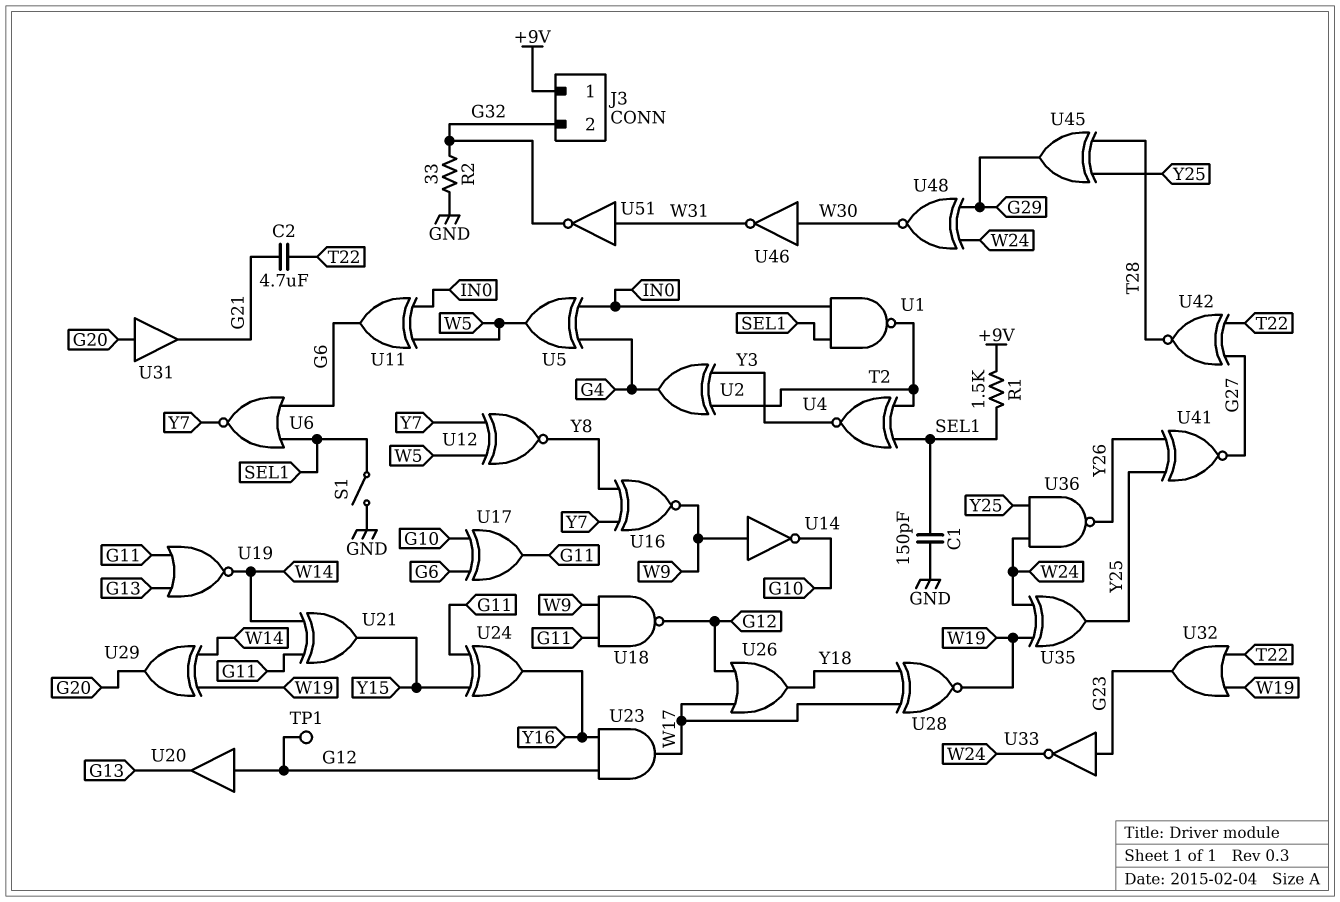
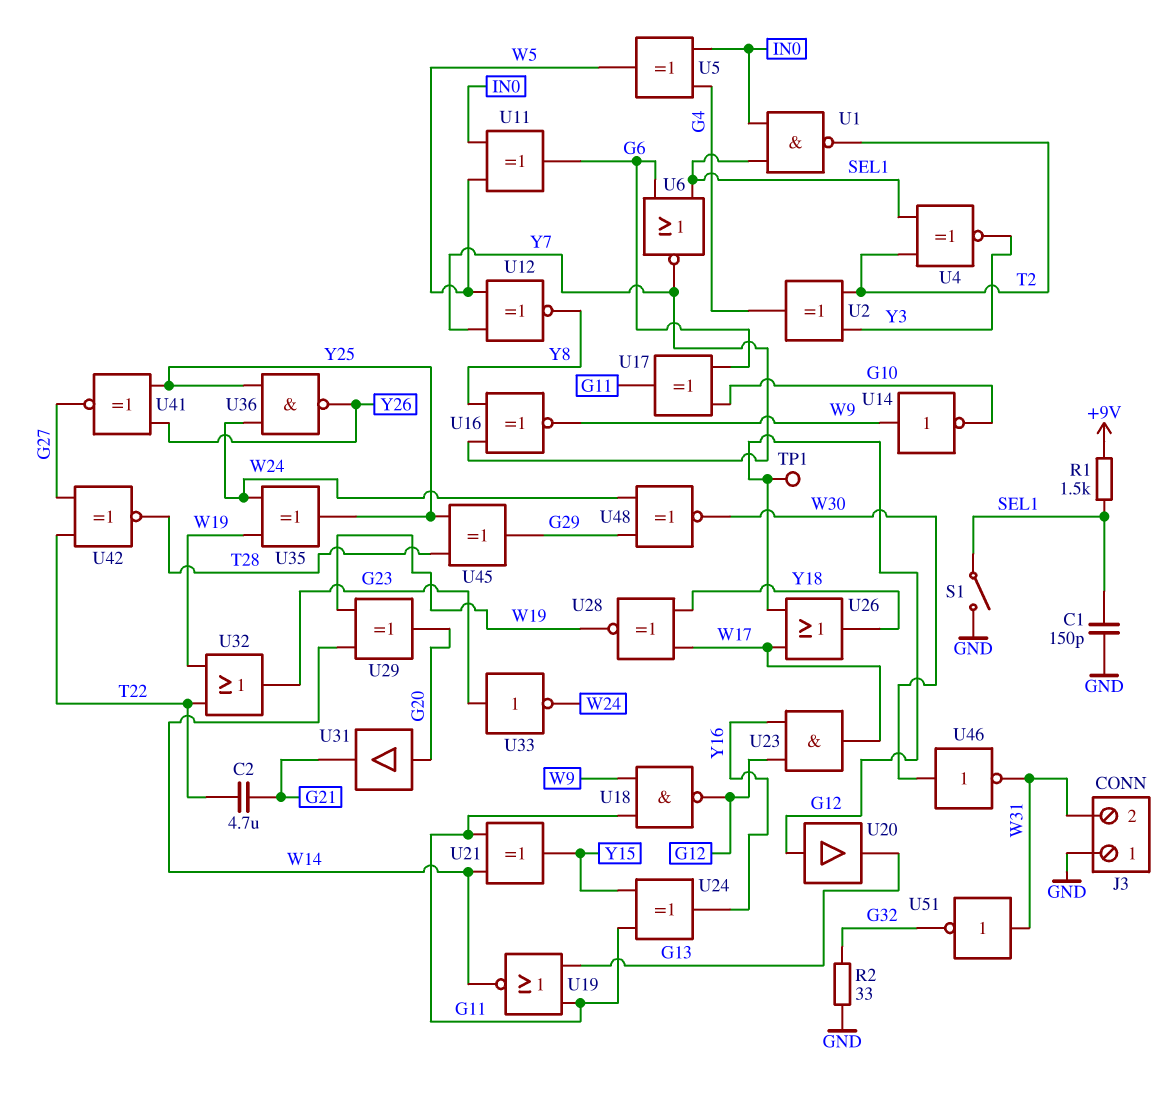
J3 pin 1: +9V -> GND
J3 pin 2: G32 -> W31

